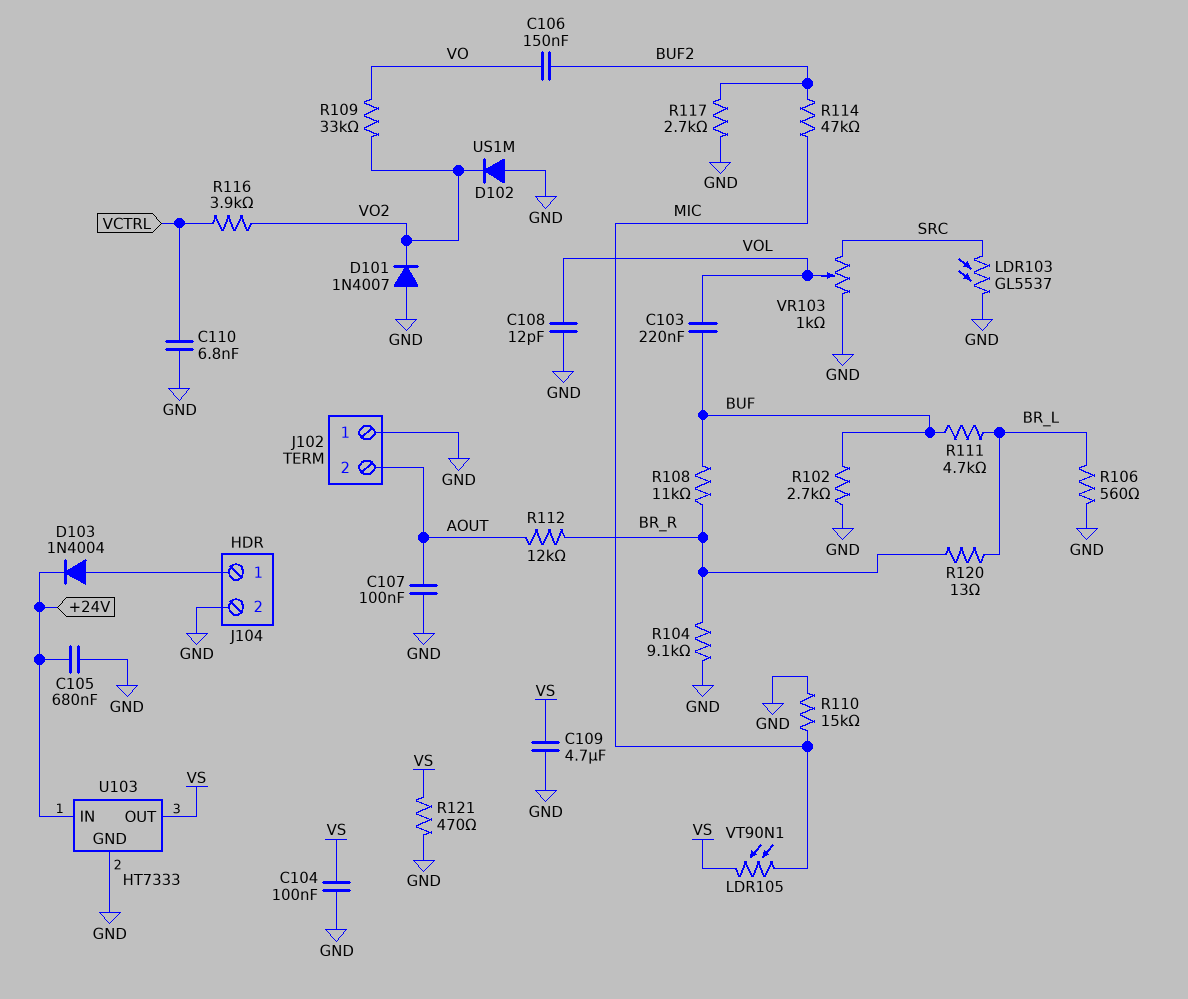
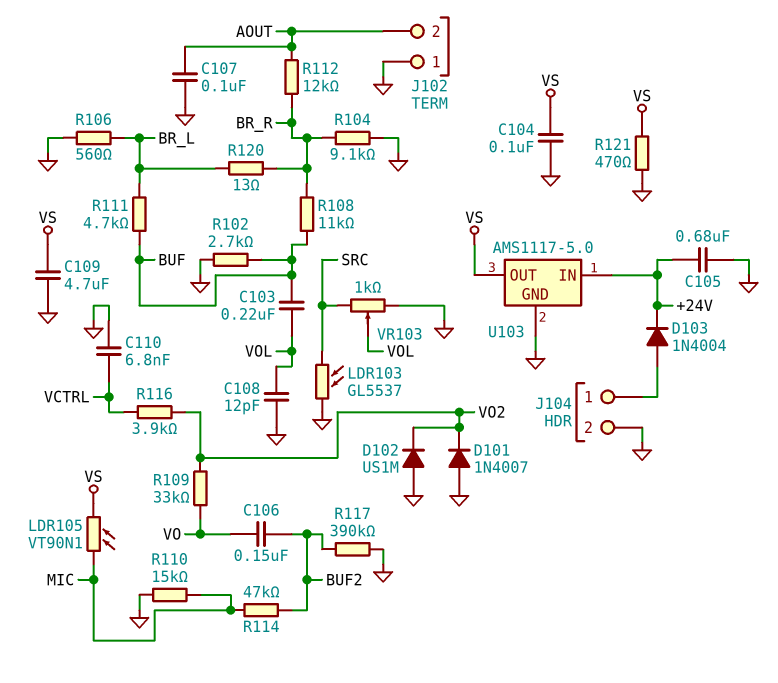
R117: 2.7k (BUF2, GND) -> 390k (BUF2, GND)
U103: HT7333 -> AMS1117-5.0

